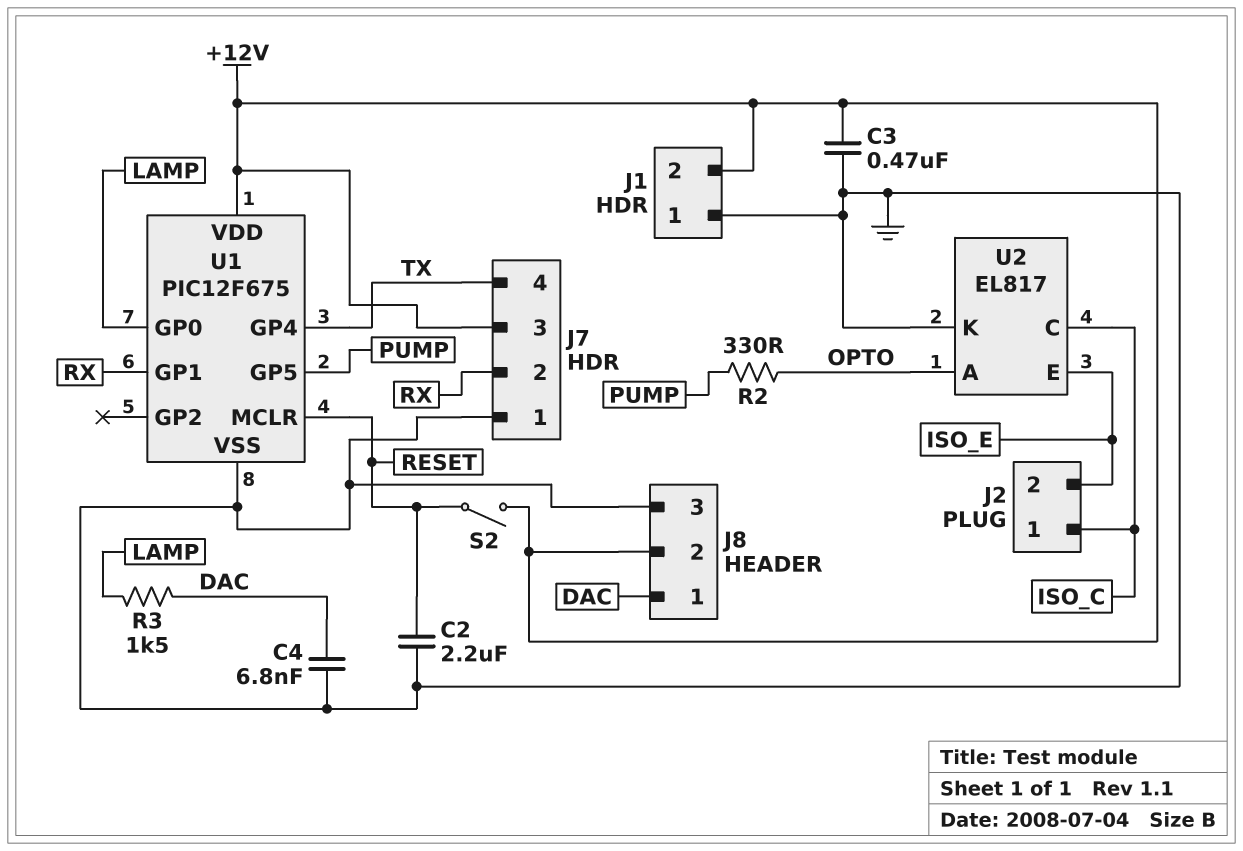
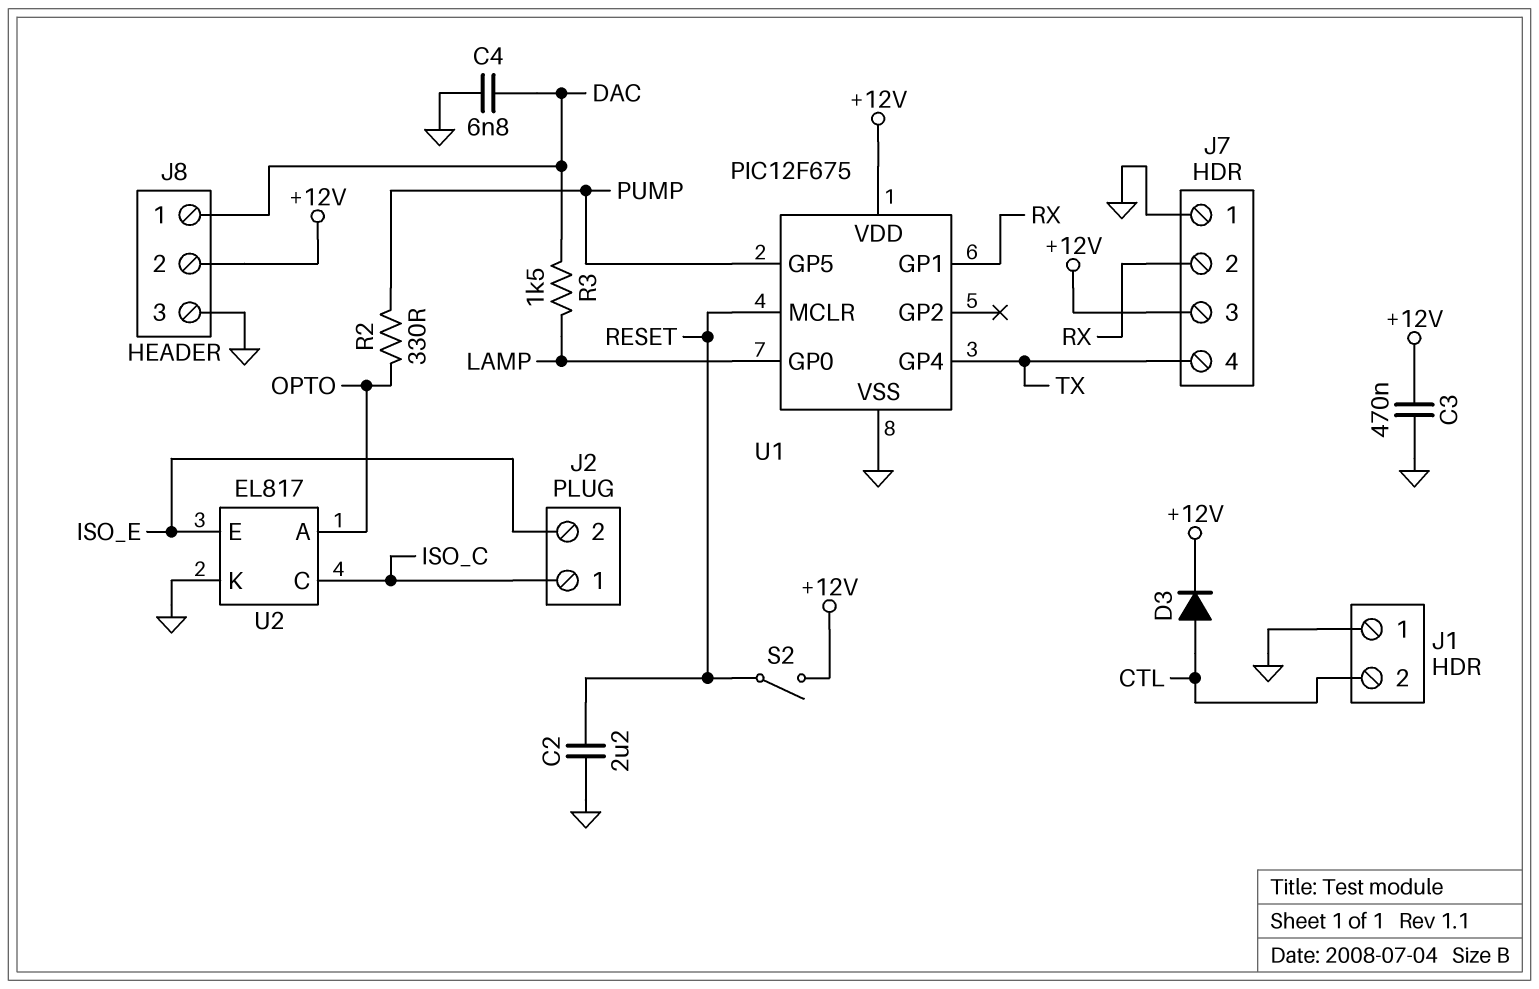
D3: none -> diode (A CTL, K +12V)
J1 pin 2: +12V -> CTL

